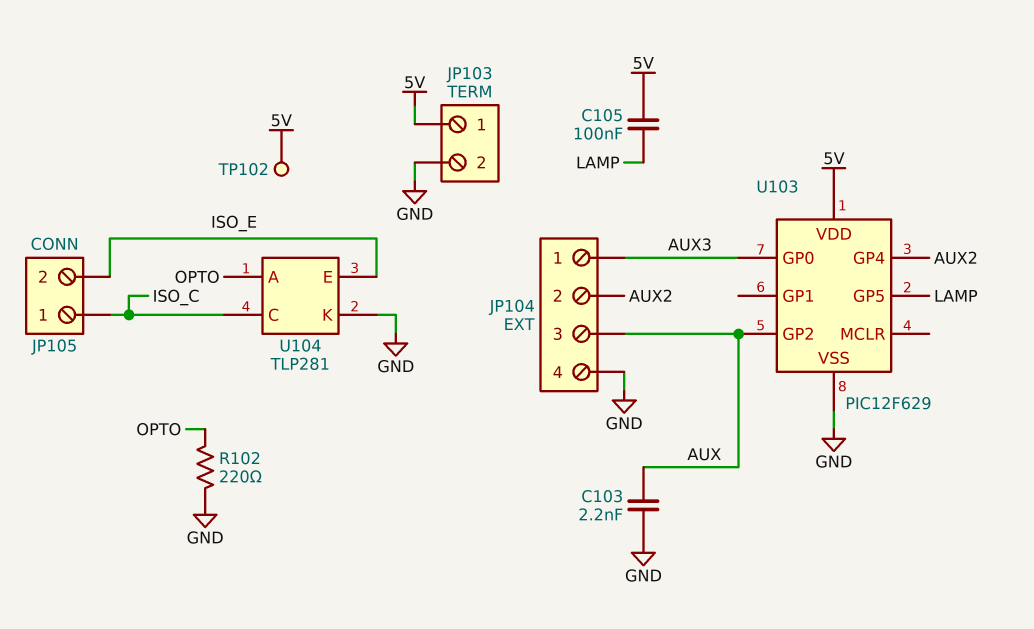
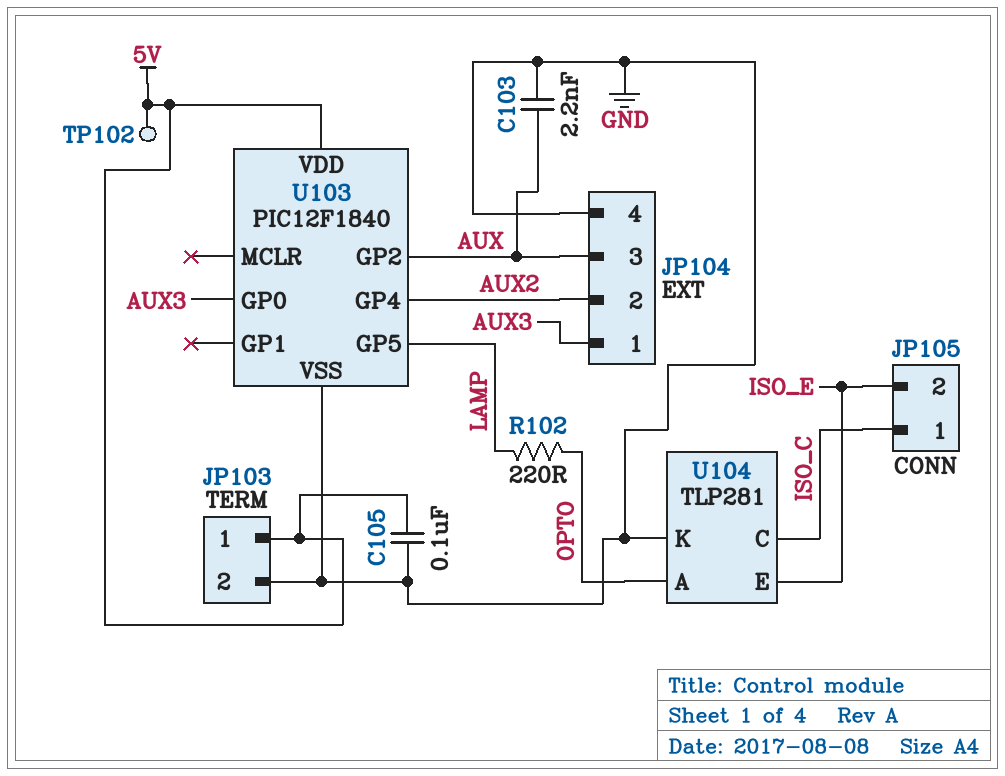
C105: 100nF (5V, LAMP) -> 100nF (5V, GND)
R102: 220 (GND, OPTO) -> 220 (LAMP, OPTO)
U103: PIC12F629 -> PIC12F1840

